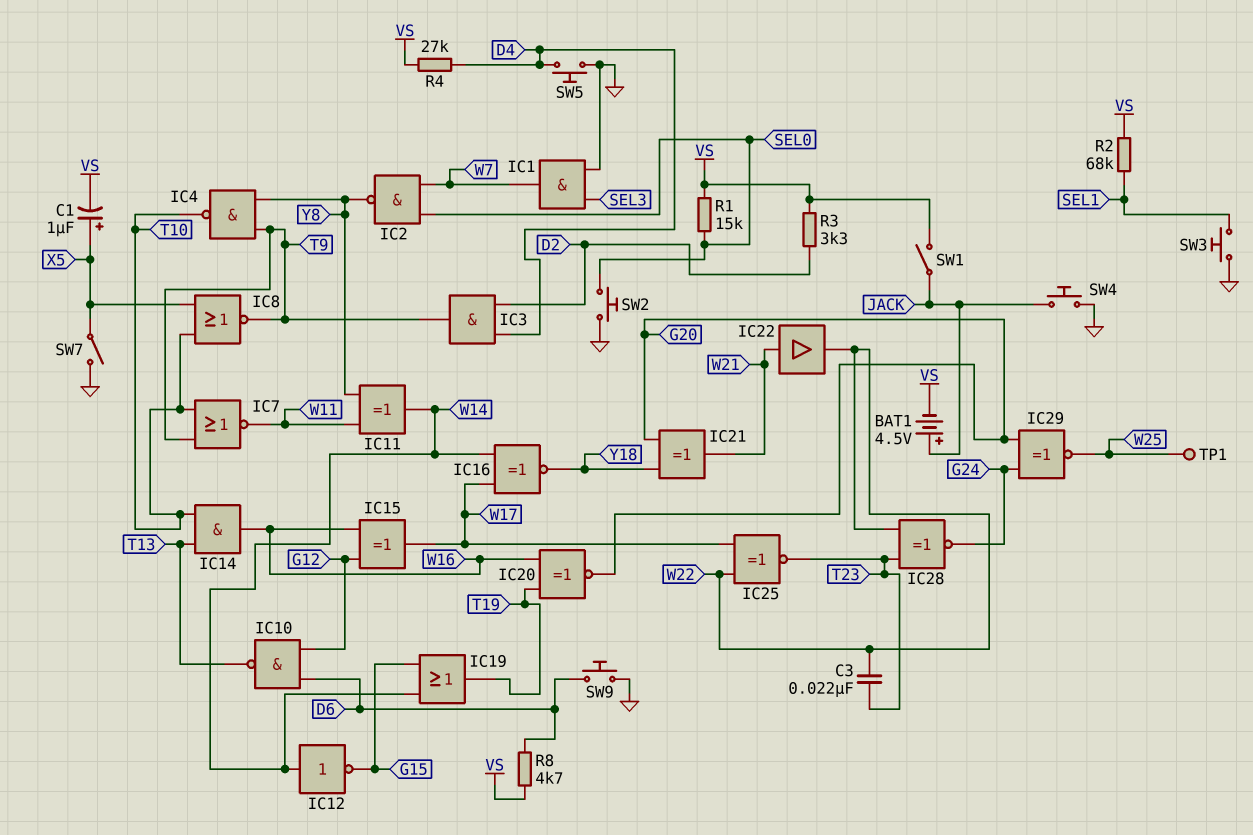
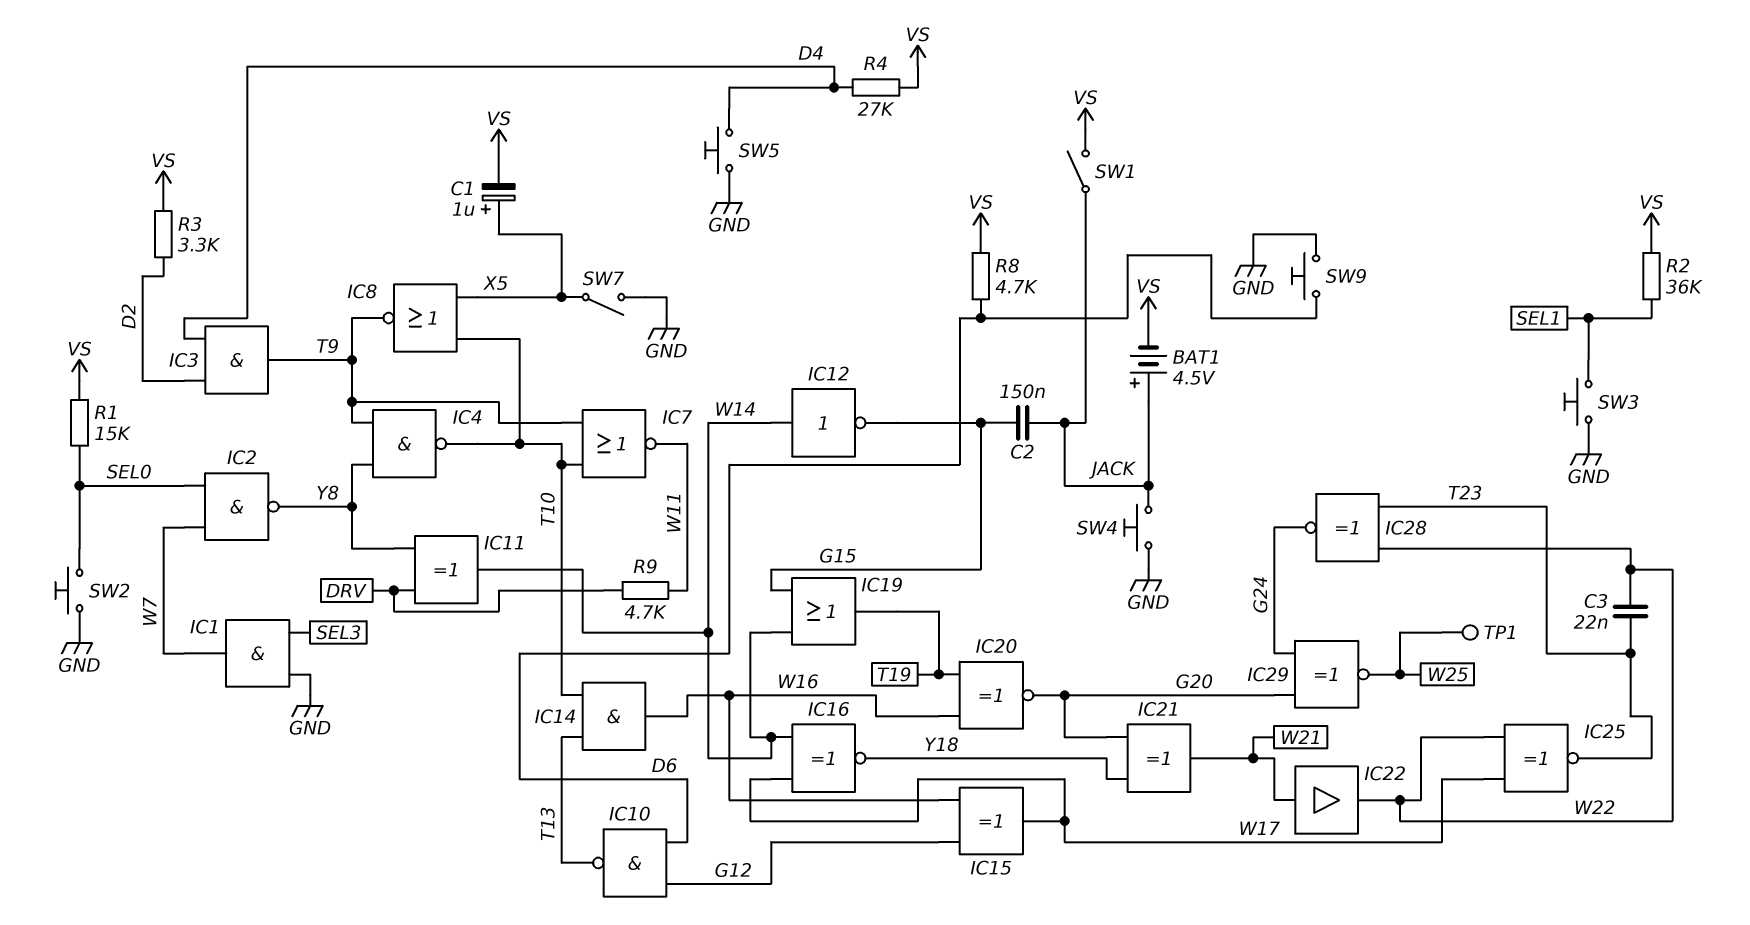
C2: none -> 150nF (G15, JACK)
IC11: XOR (in W11, in Y8, out W14) -> XOR (in DRV, in Y8, out W14)
R2: 68k (SEL1, VS) -> 36k (SEL1, VS)
R9: none -> 4.7k (DRV, W11)

